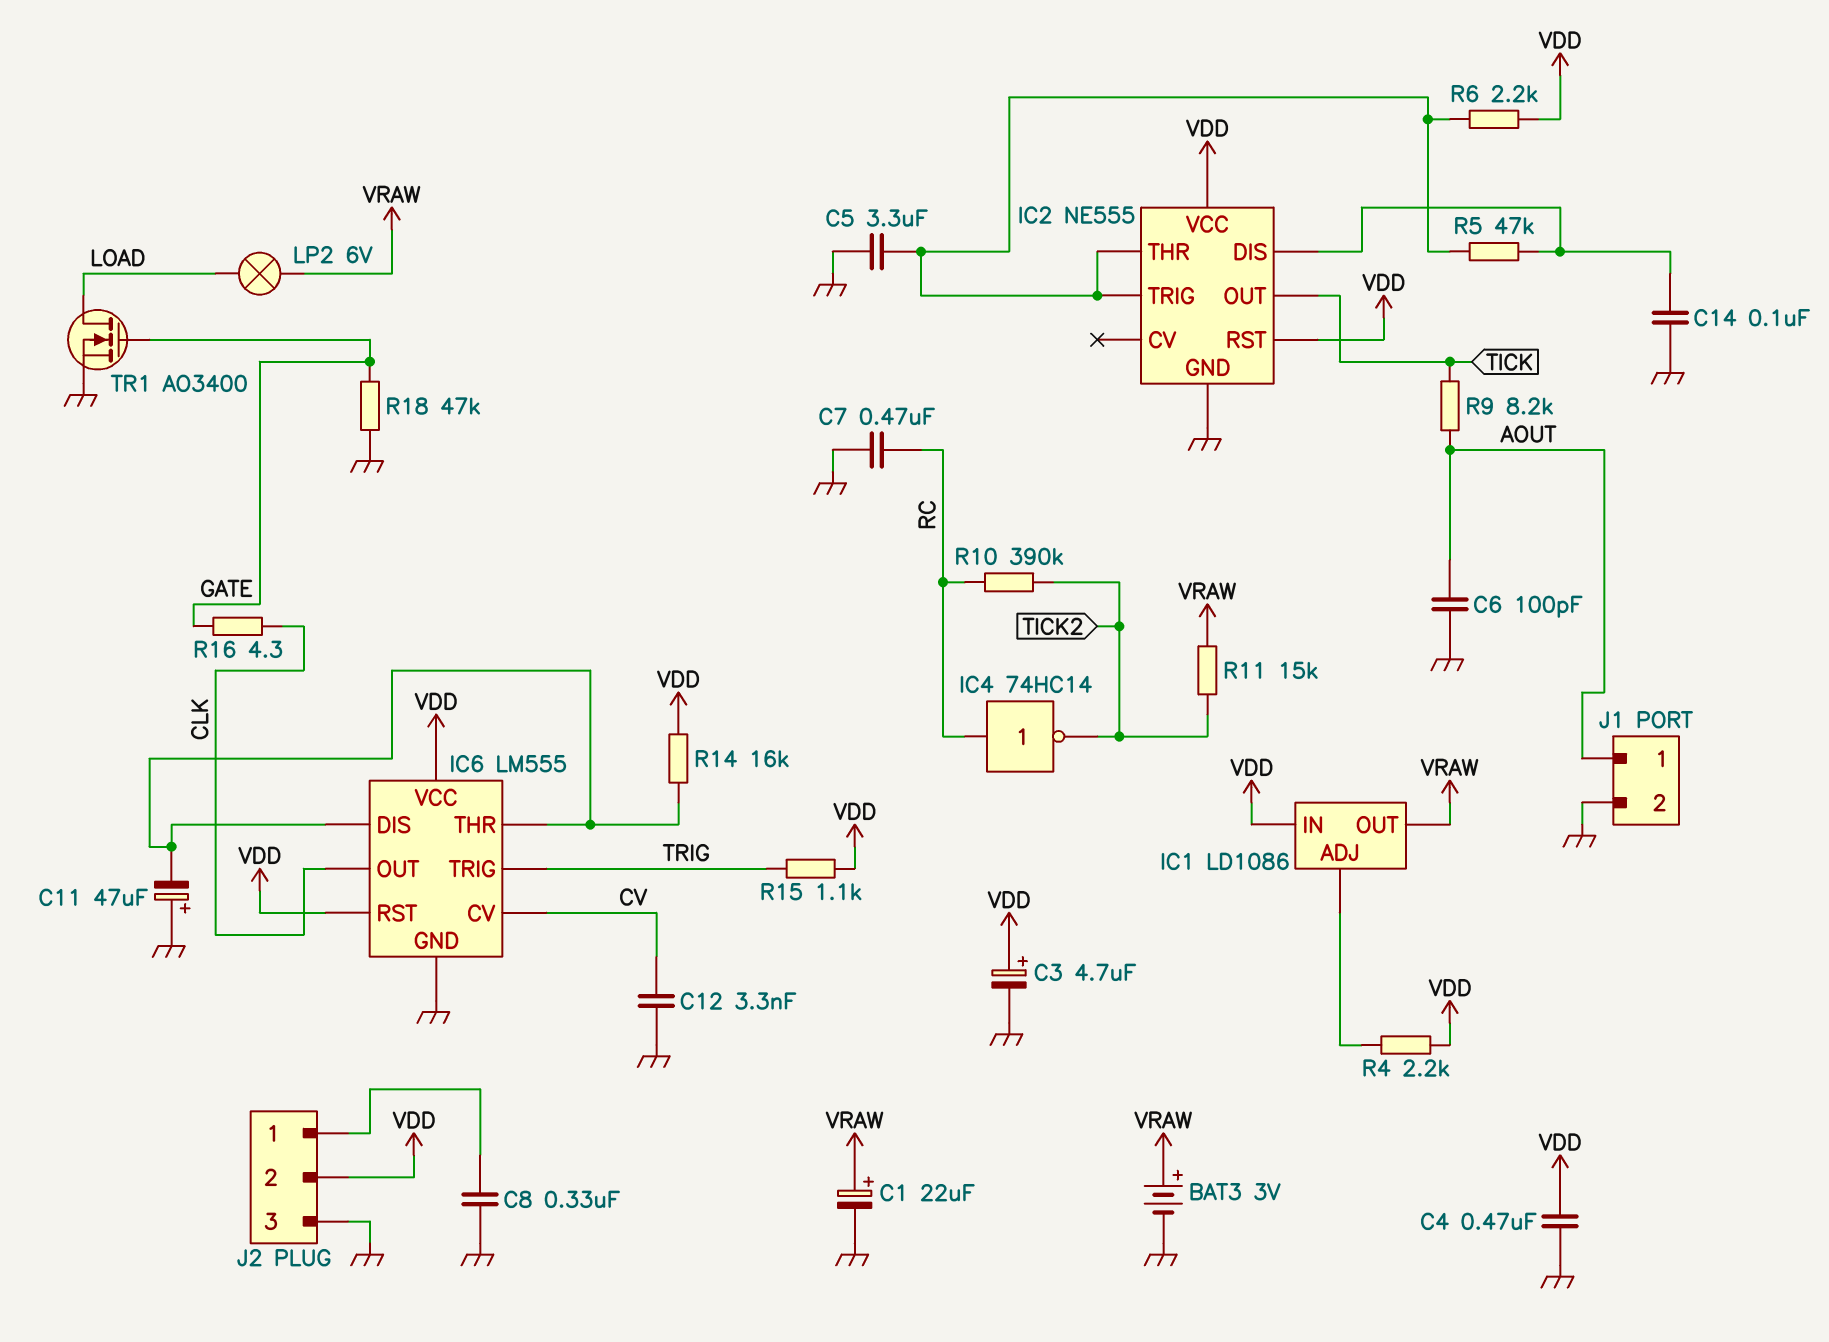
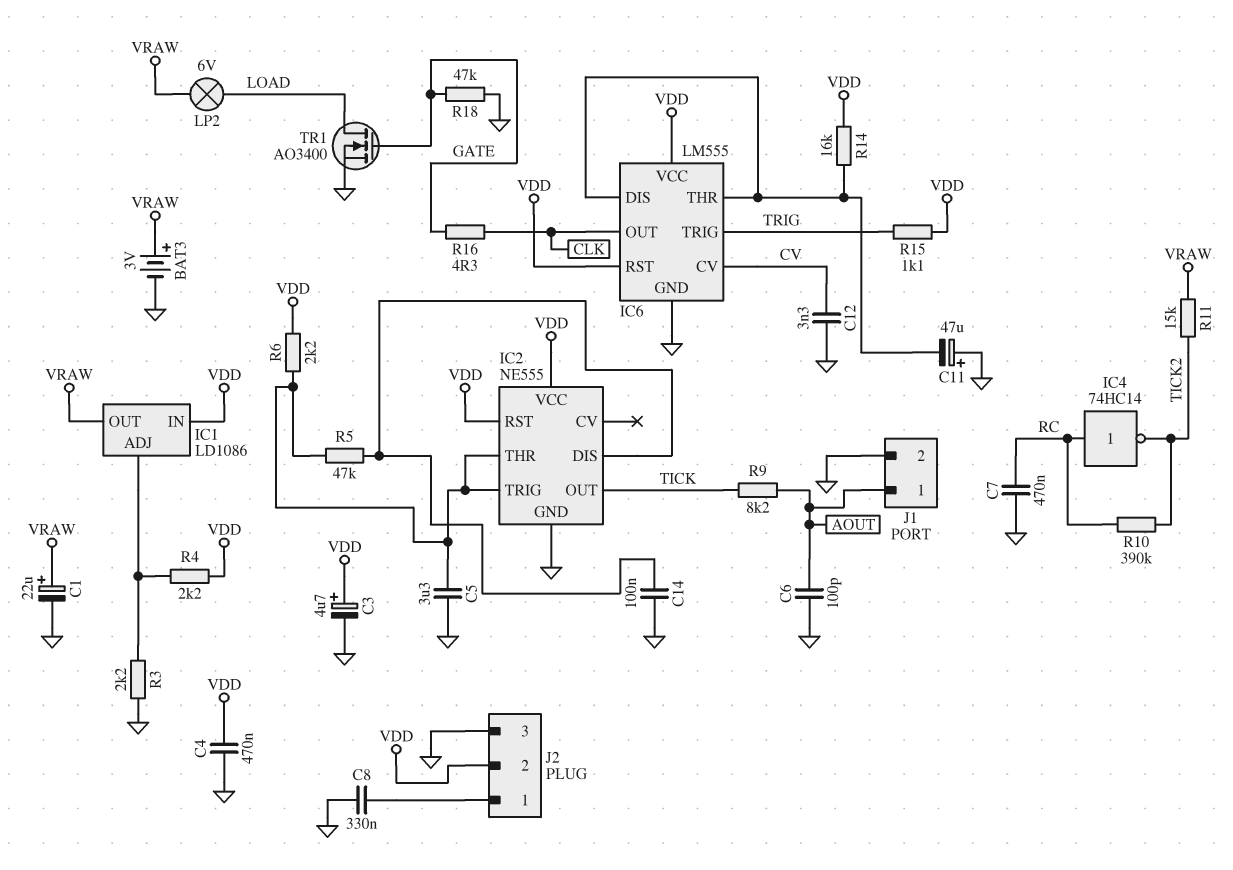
R3: none -> 2.2k (GND, IC1/ADJ)

